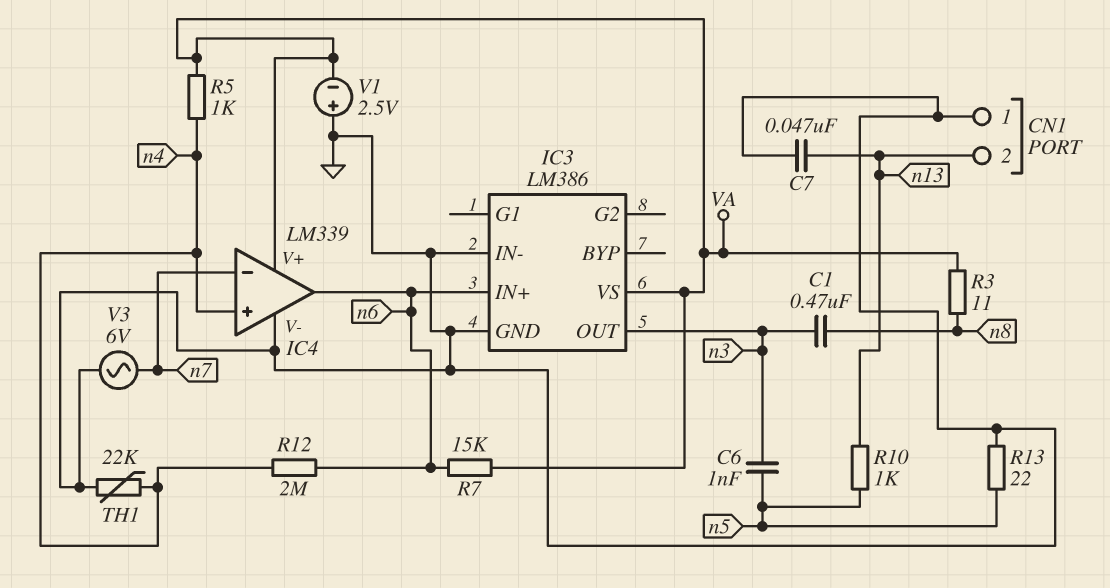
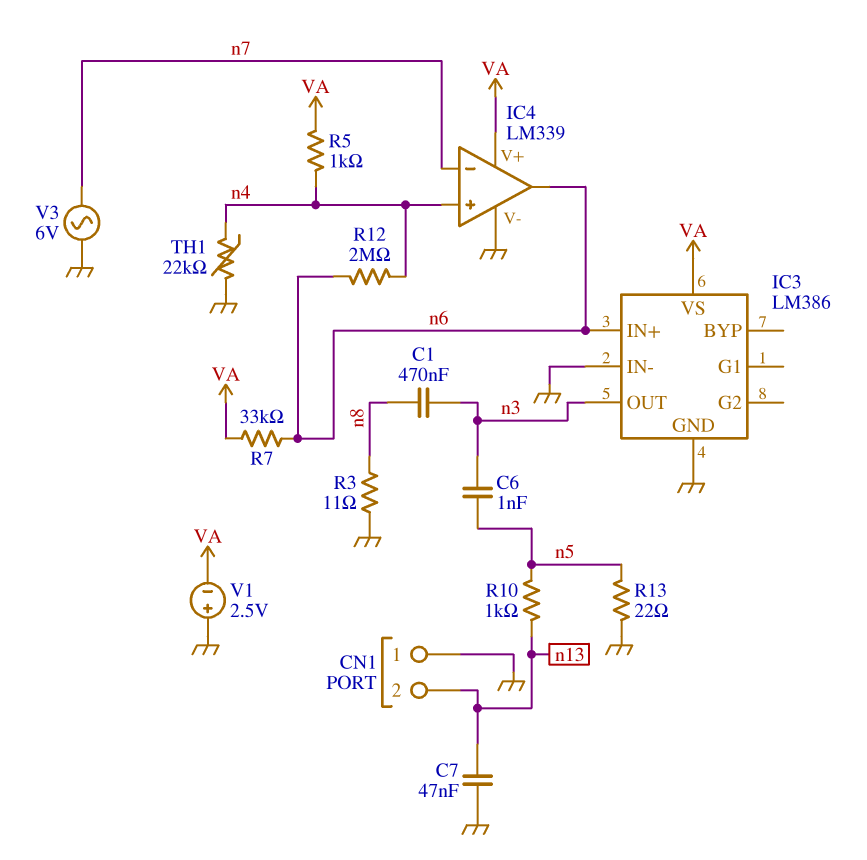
R3: 11 (VA, n8) -> 11 (GND, n8)
R7: 15k (VA, n6) -> 33k (VA, n6)

